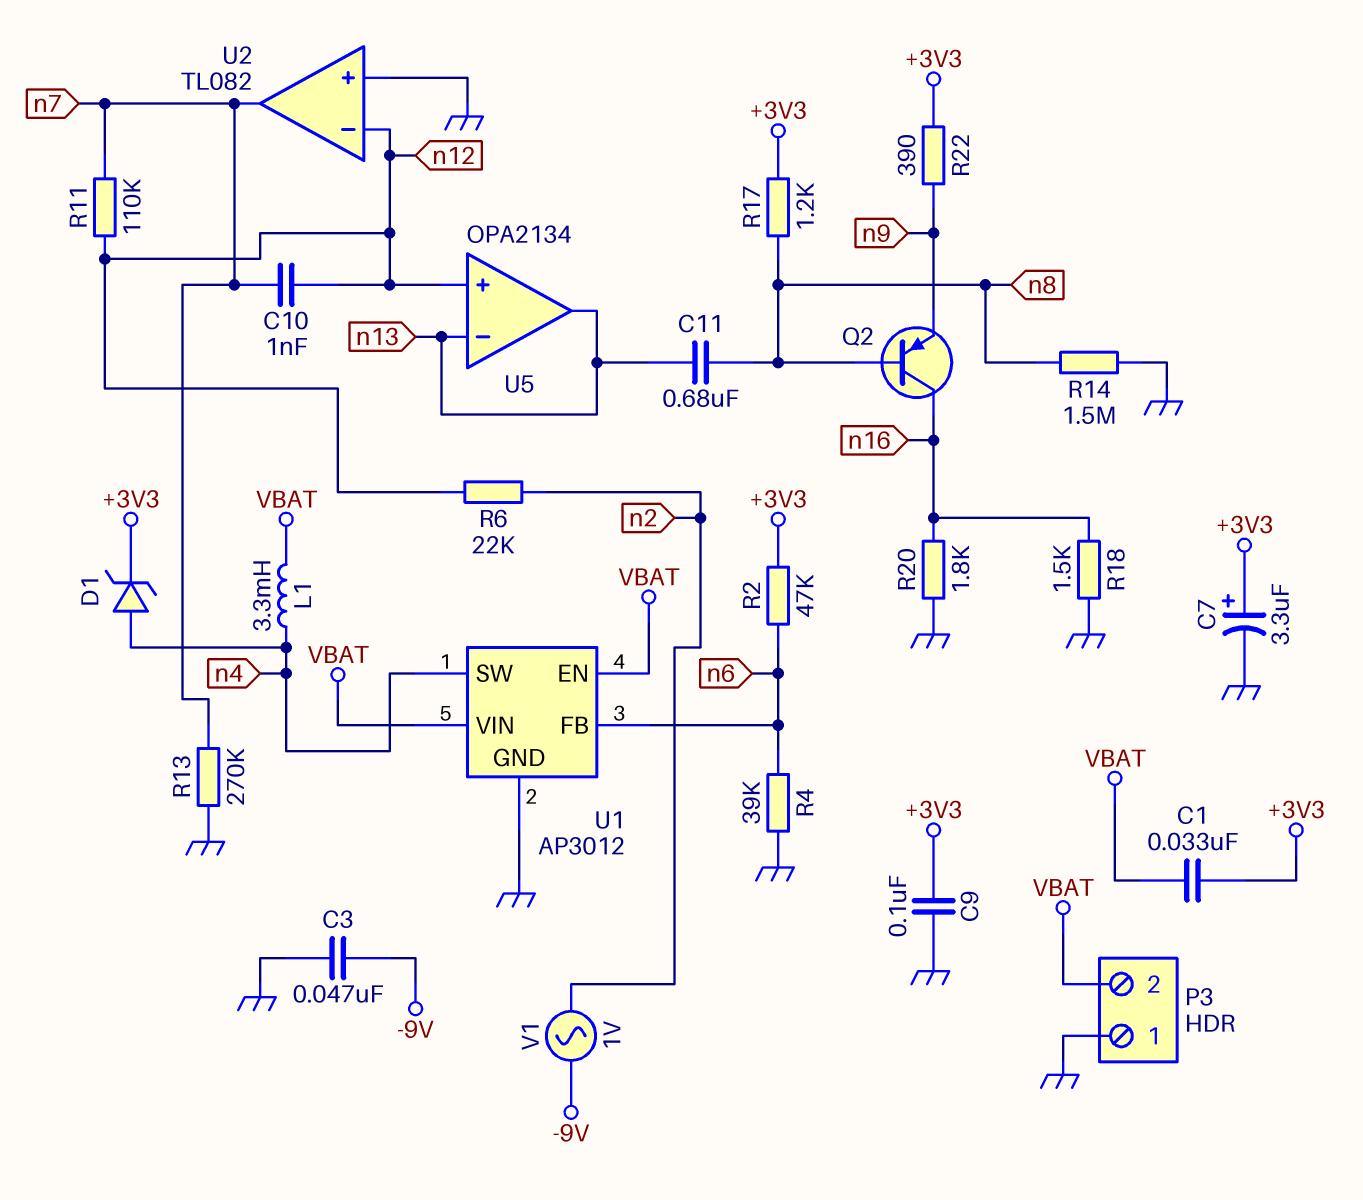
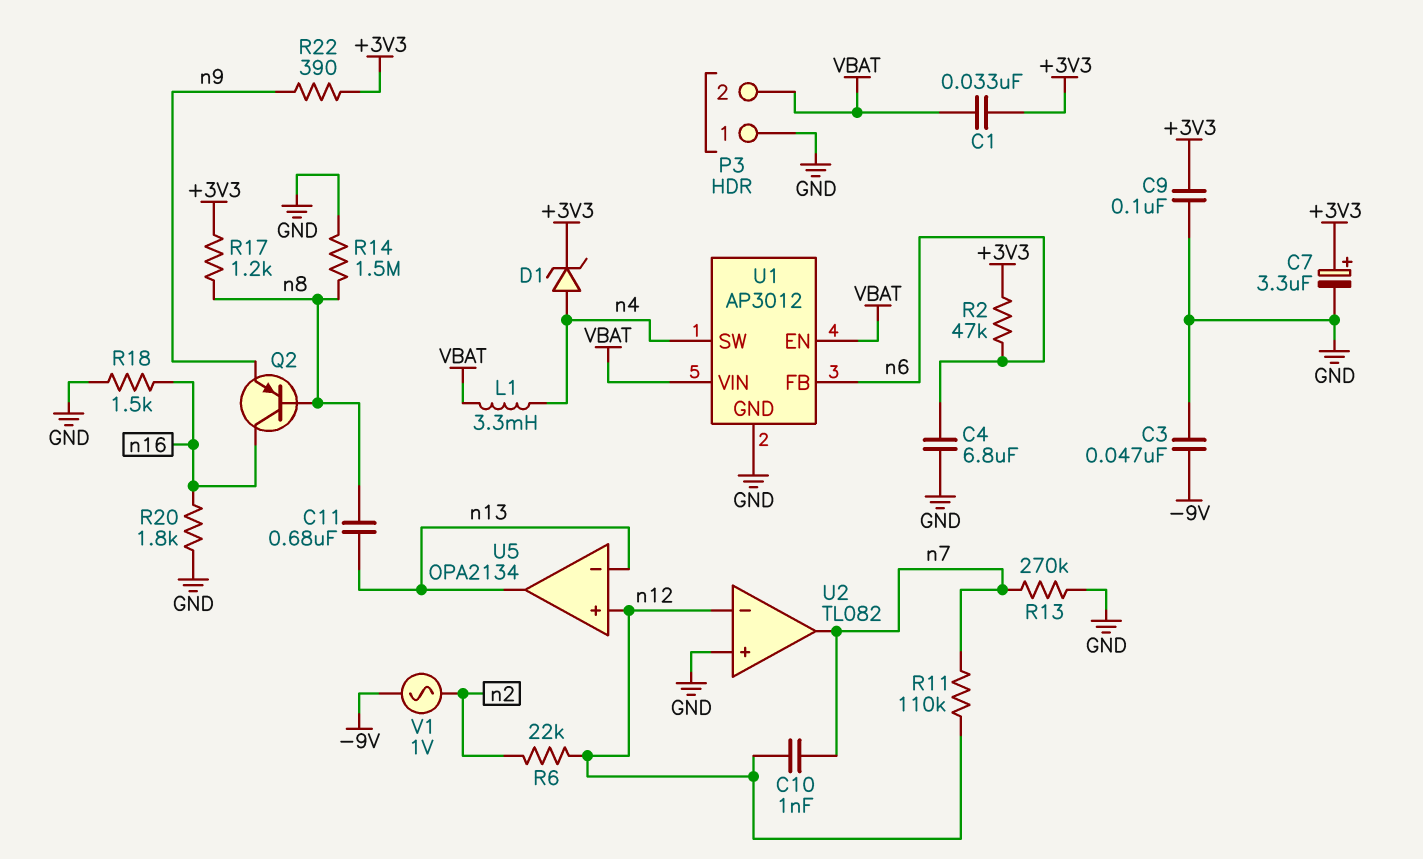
C4: none -> 6.8uF (GND, n6)
R4: 39k (GND, n6) -> none

